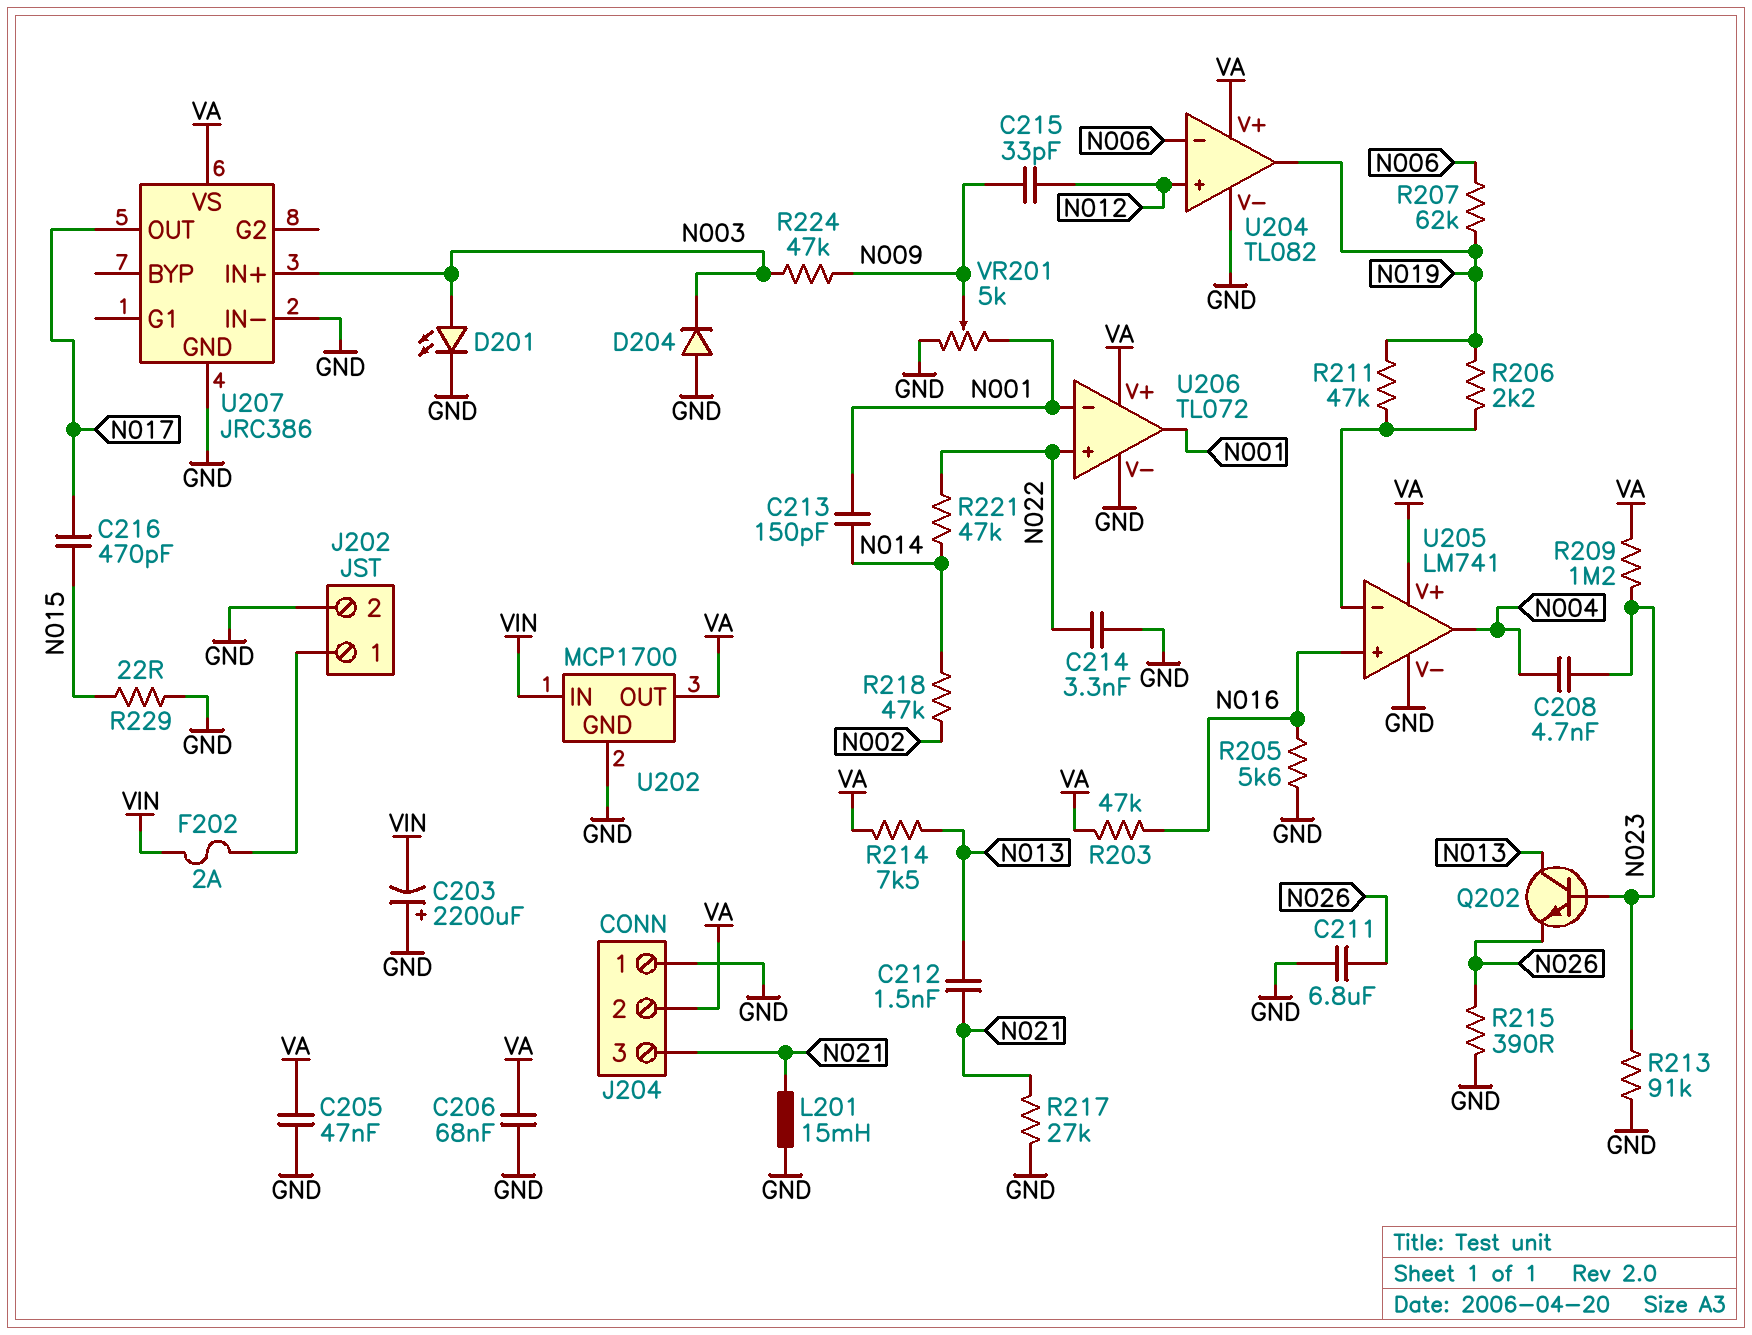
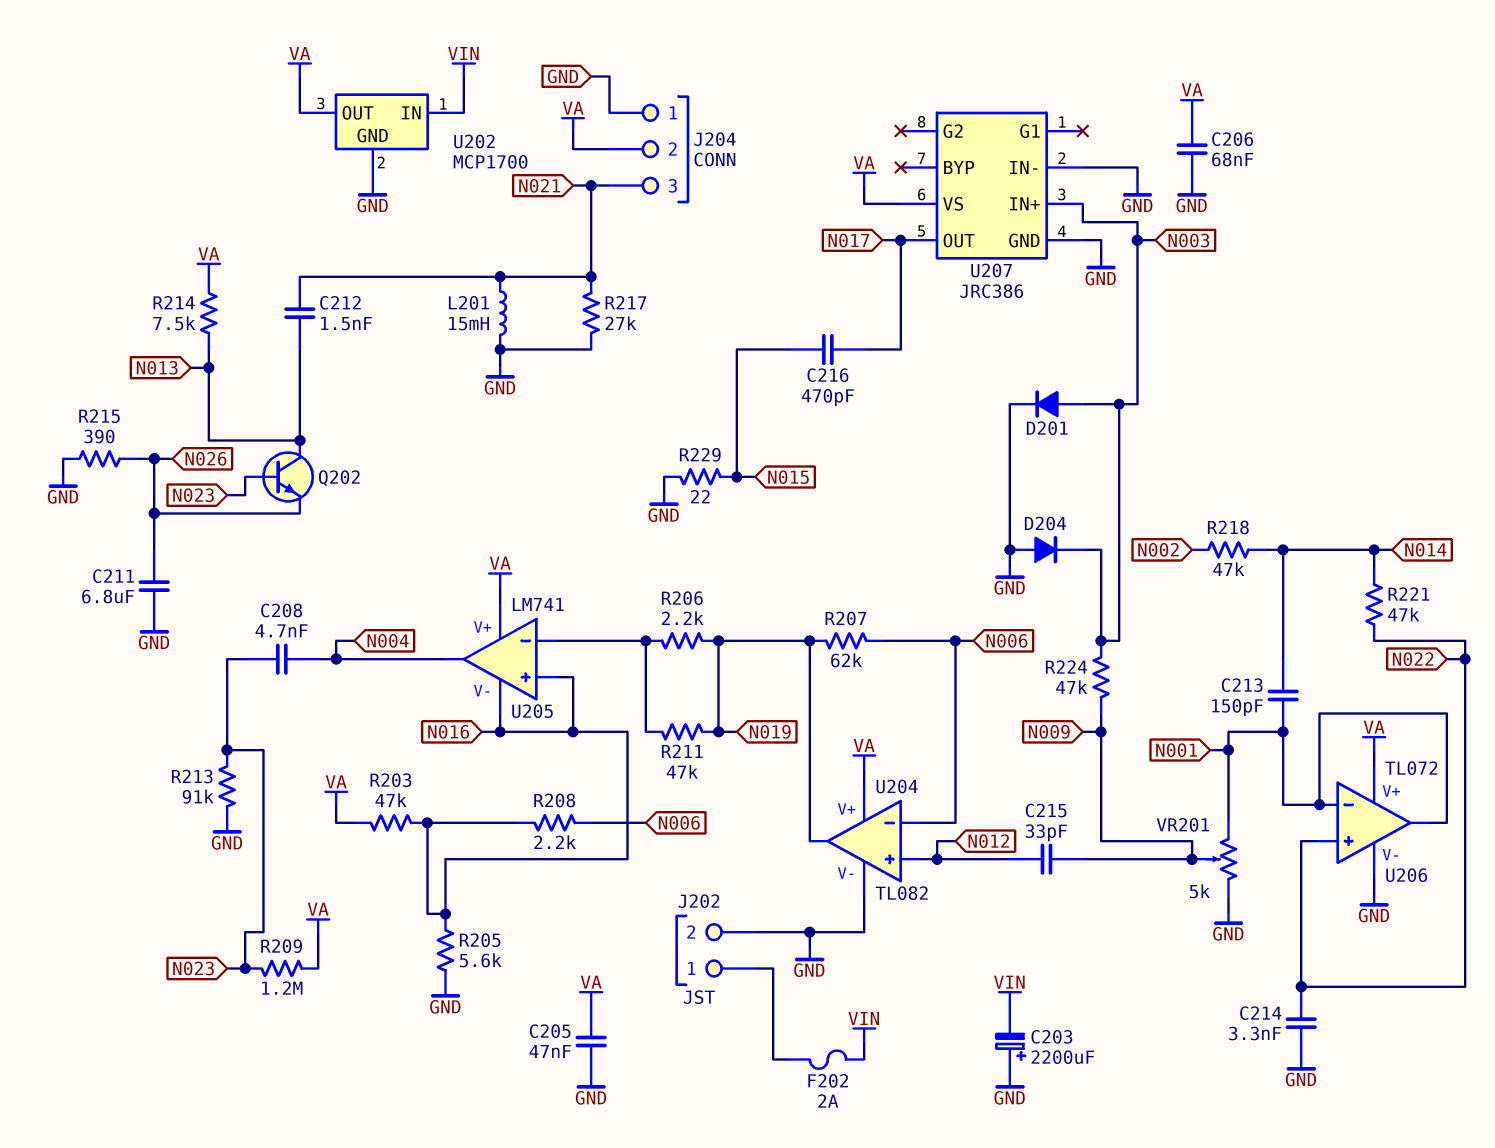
D201: LED (A N003, K GND) -> diode (A N003, K GND)
R208: none -> 2.2k (N006, N016)
U205 pin V-: GND -> N016

